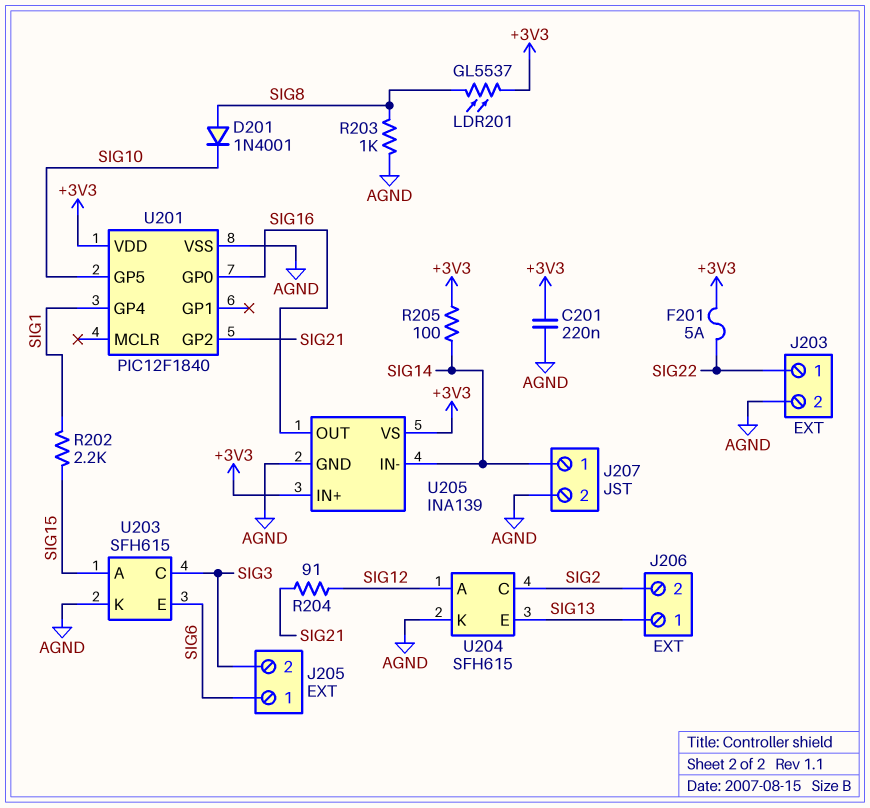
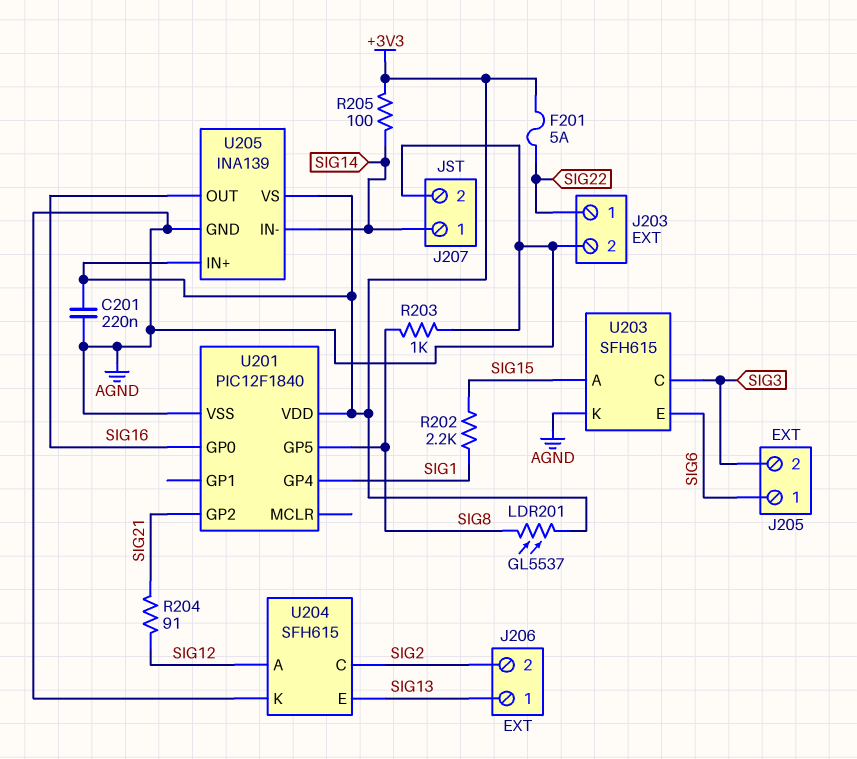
D201: diode 1N4001 (A SIG8, K SIG10) -> none
U201 pin GP5: SIG10 -> SIG8

